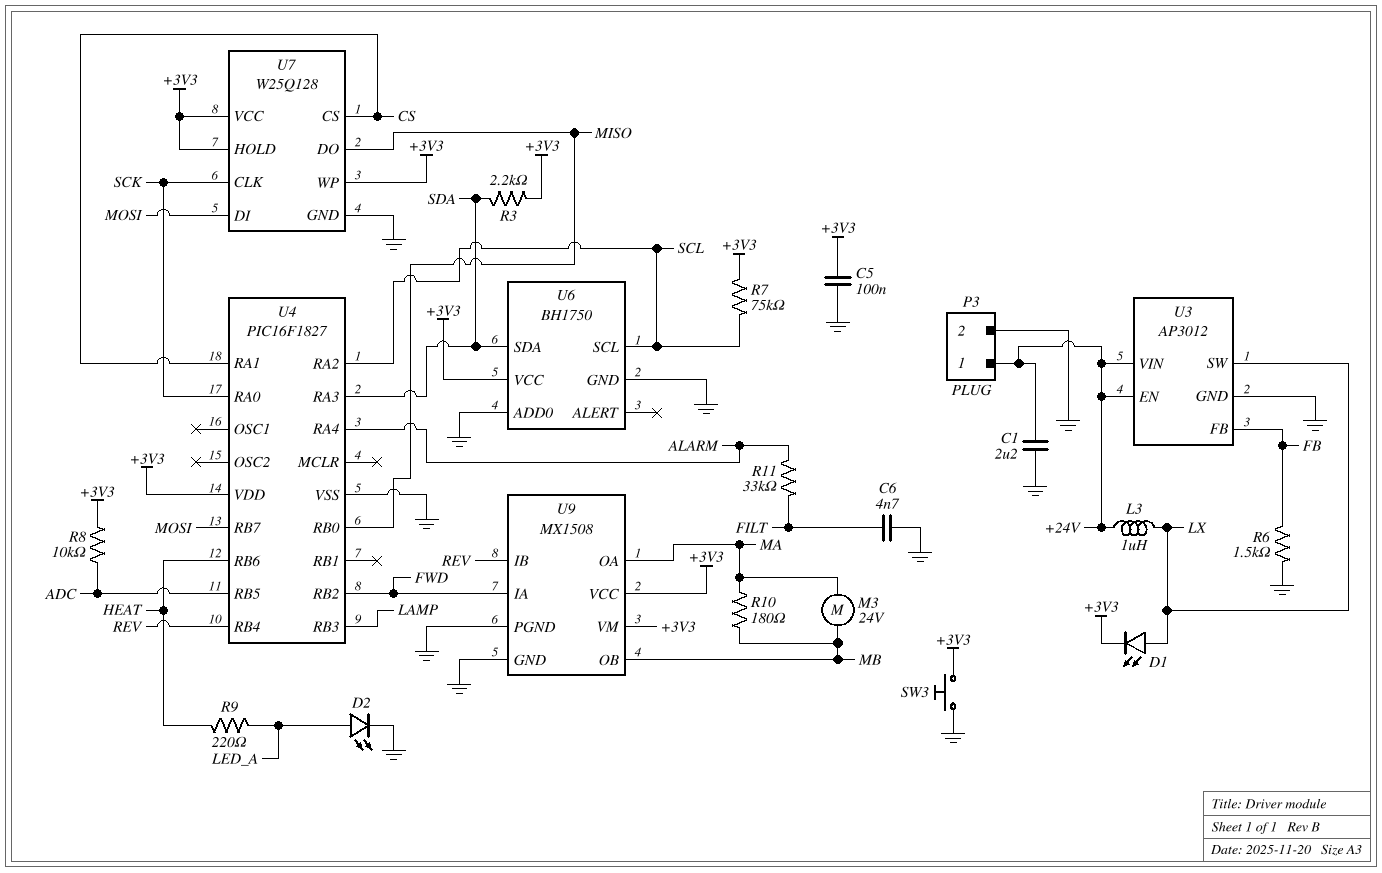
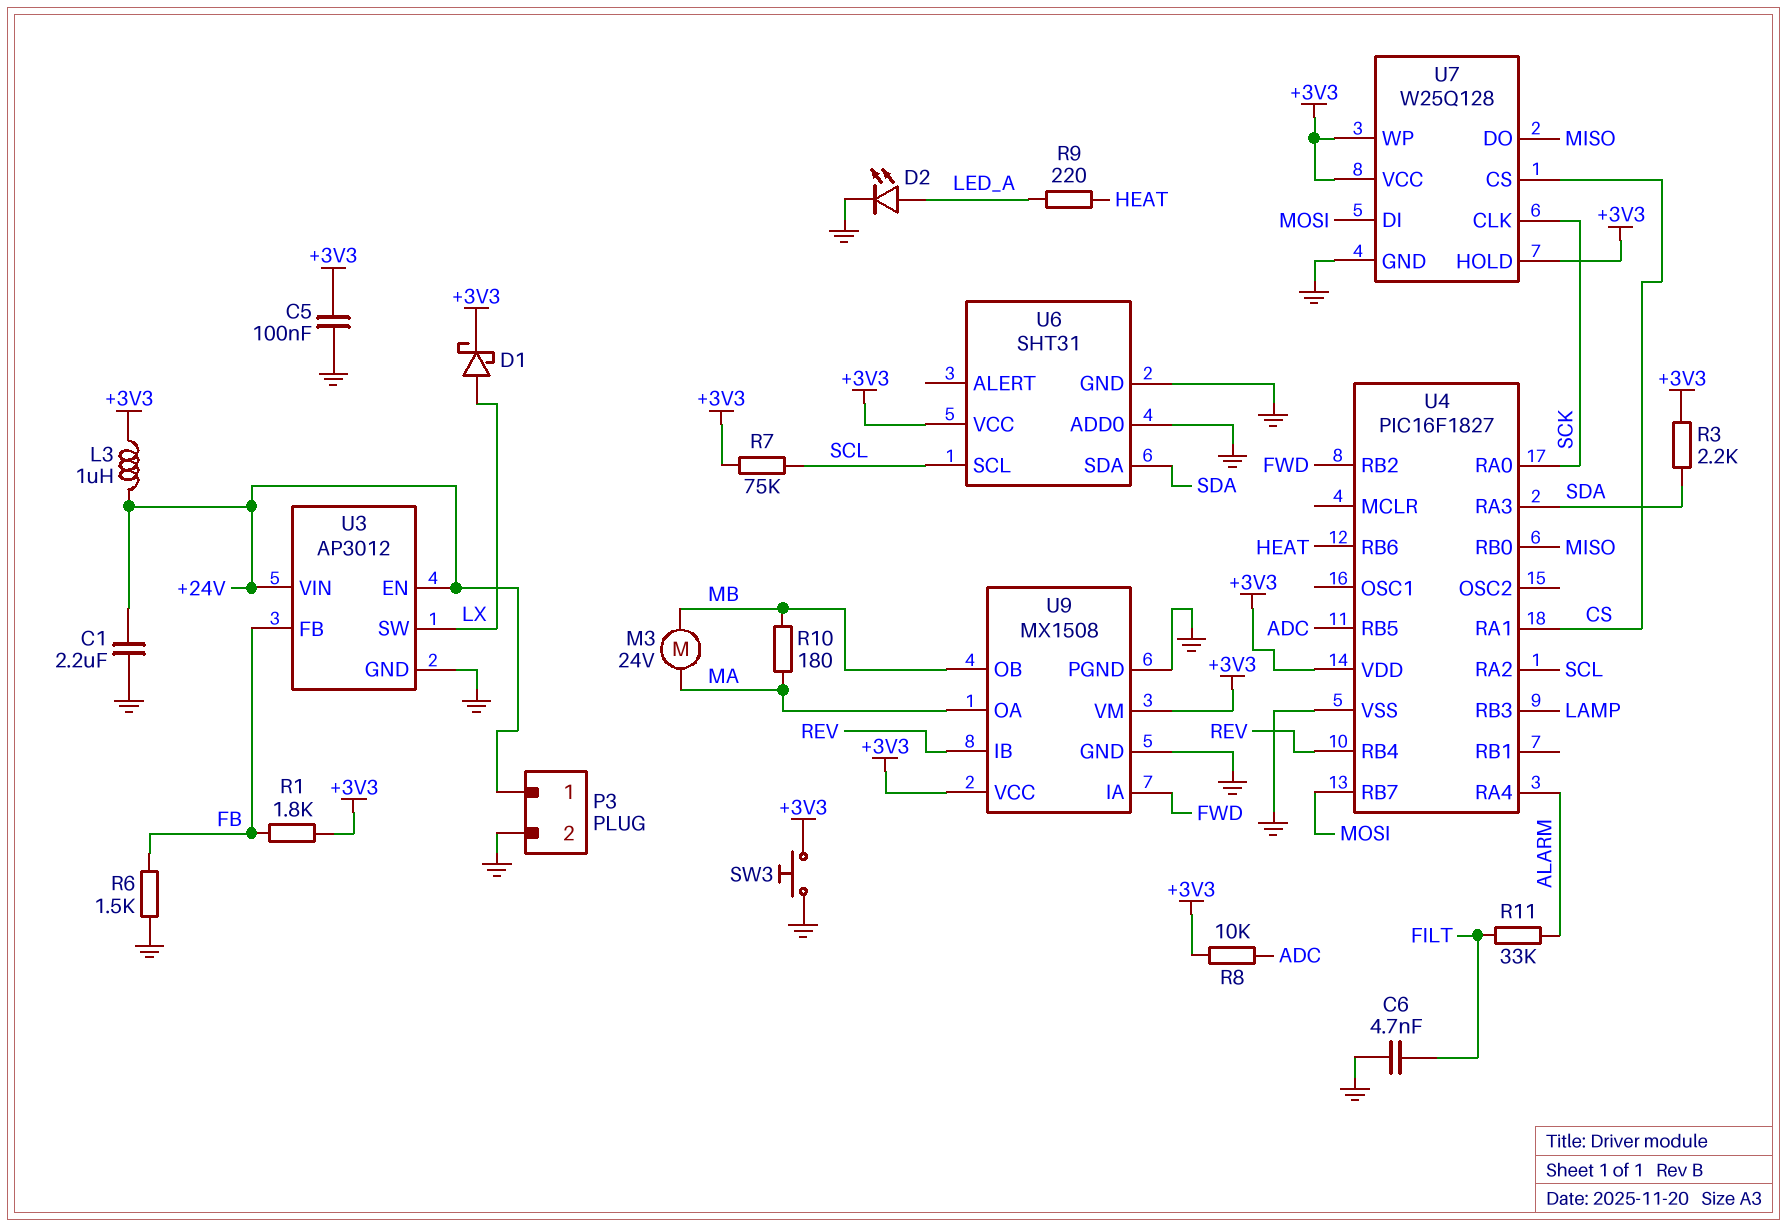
D1: LED (A LX, K +3V3) -> schottky (A LX, K +3V3)
L3: 1uH (+24V, LX) -> 1uH (+3V3, +24V)
R1: none -> 1.8k (+3V3, FB)
U6: BH1750 -> SHT31

